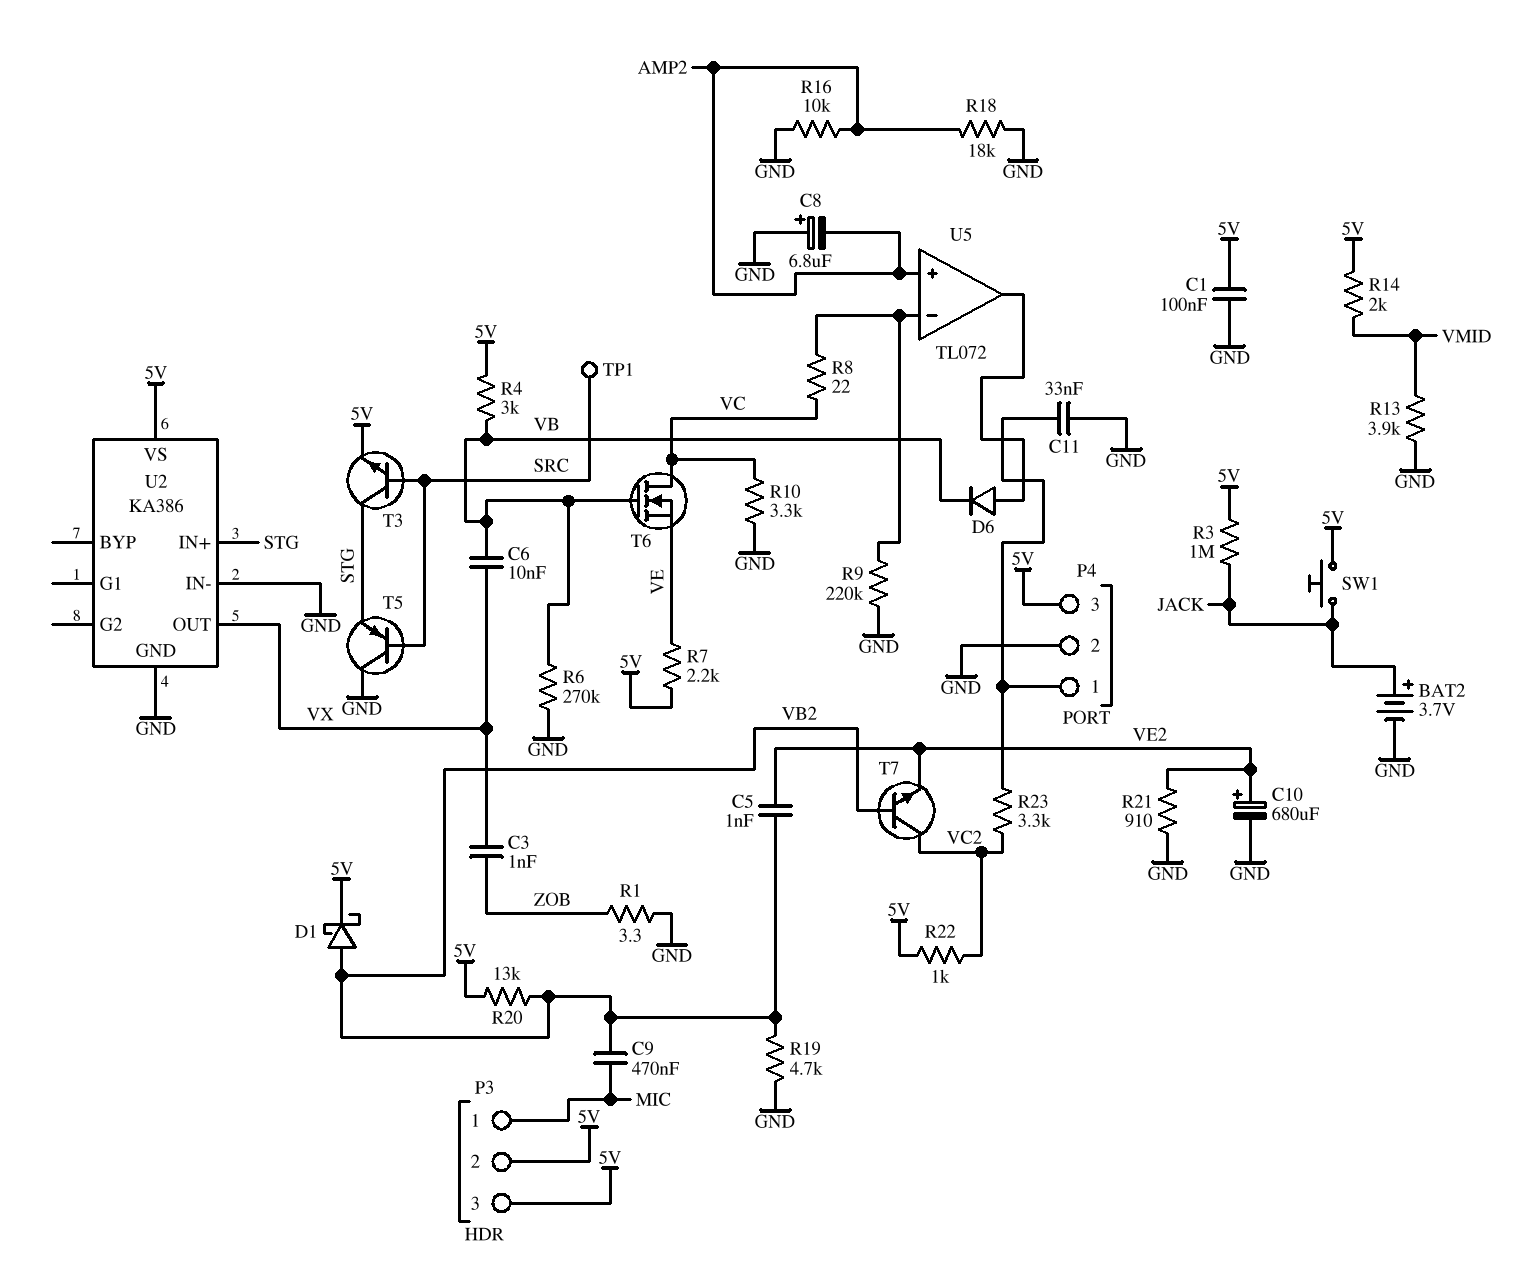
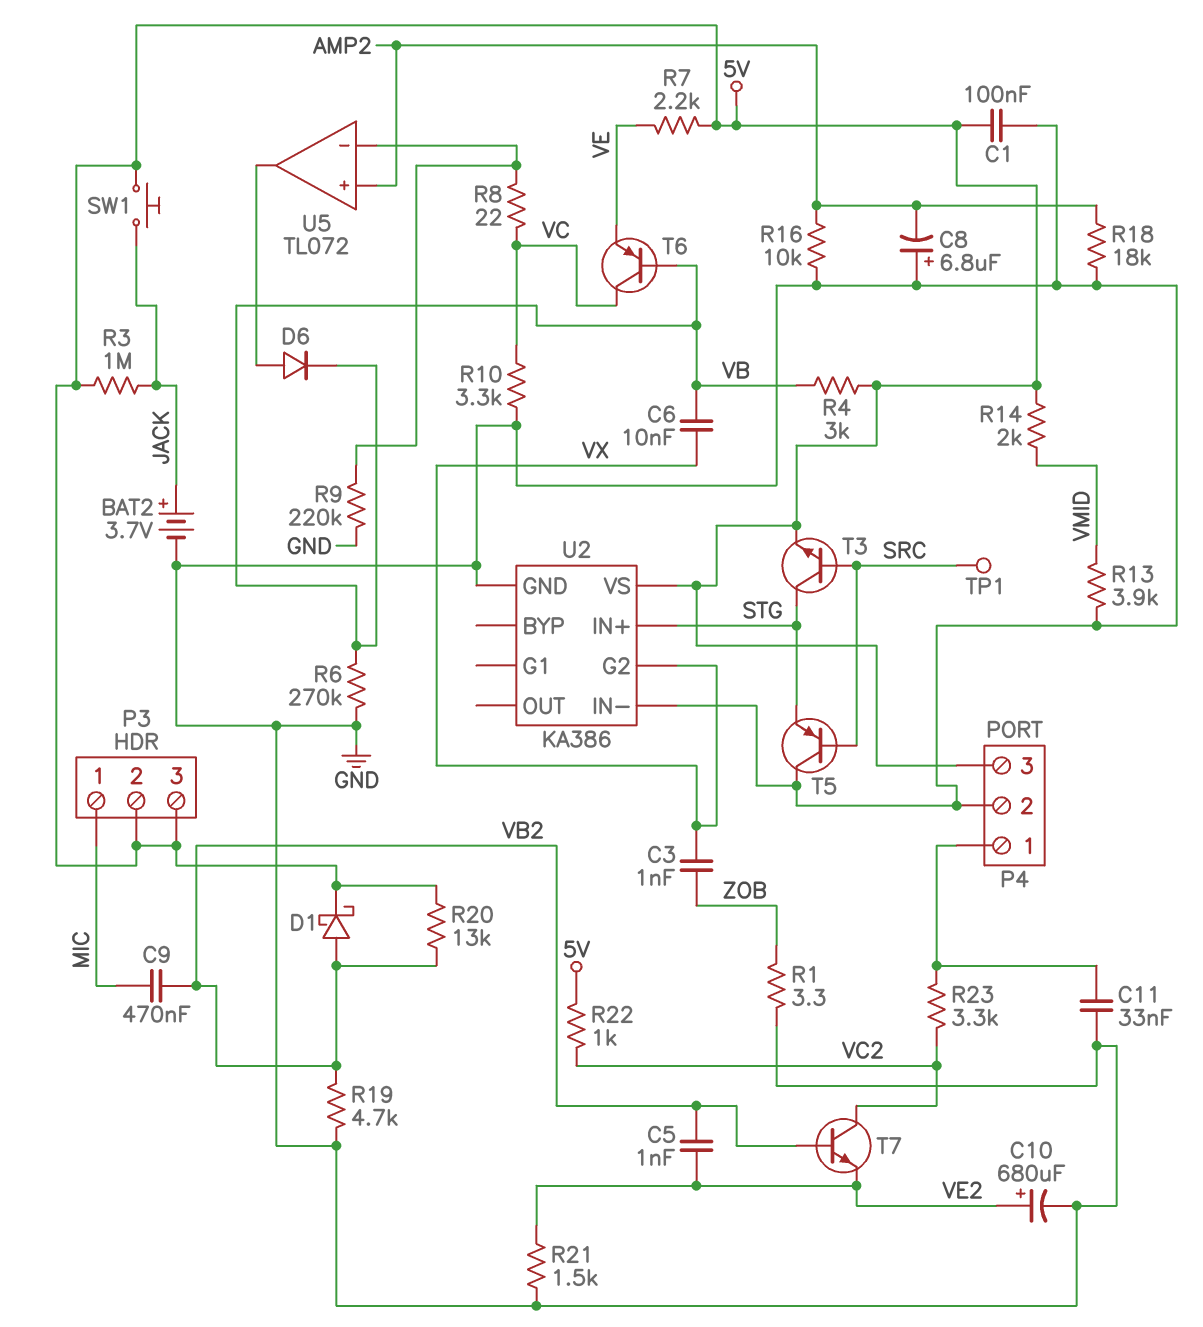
R21: 910 (GND, VE2) -> 1.5k (GND, VE2)
T6: NMOS (G VB, D VC, S VE) -> PNP (B VB, C VC, E VE)
U2 pin G2: none -> VX
U2 pin OUT: VX -> none

